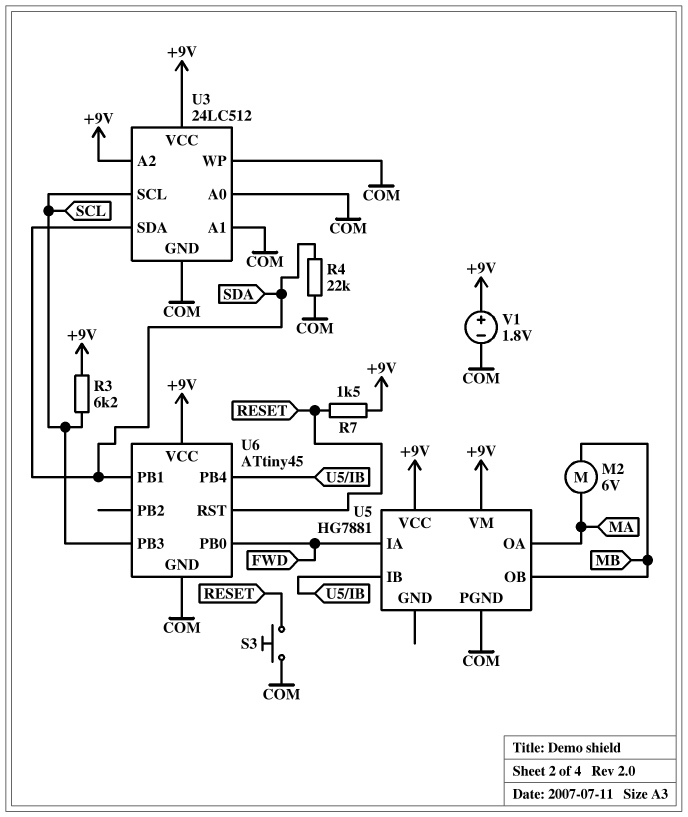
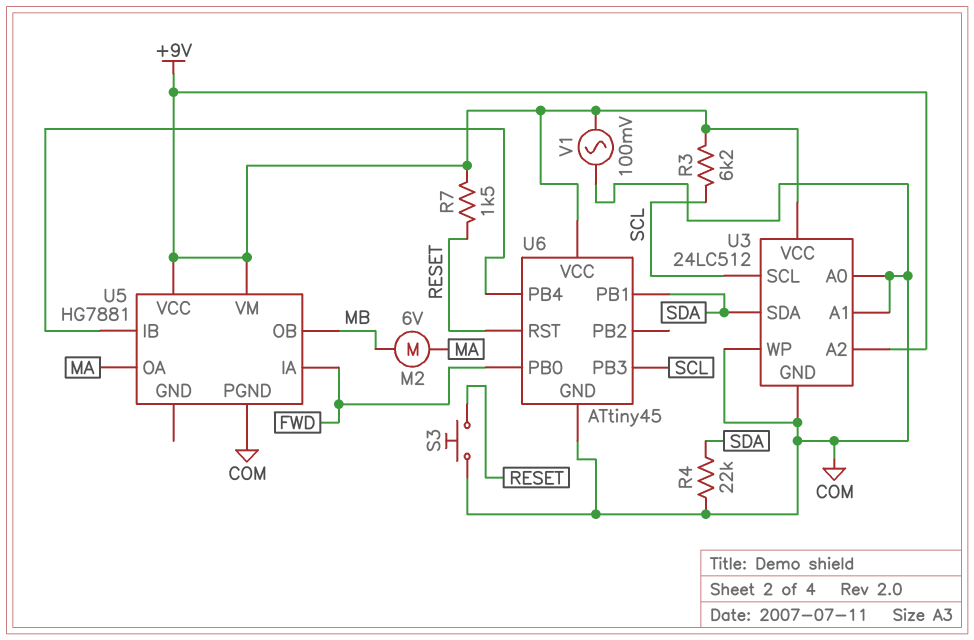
V1: 1.8V (plus +9V, minus COM) -> AC 100mV (+9V, COM)

